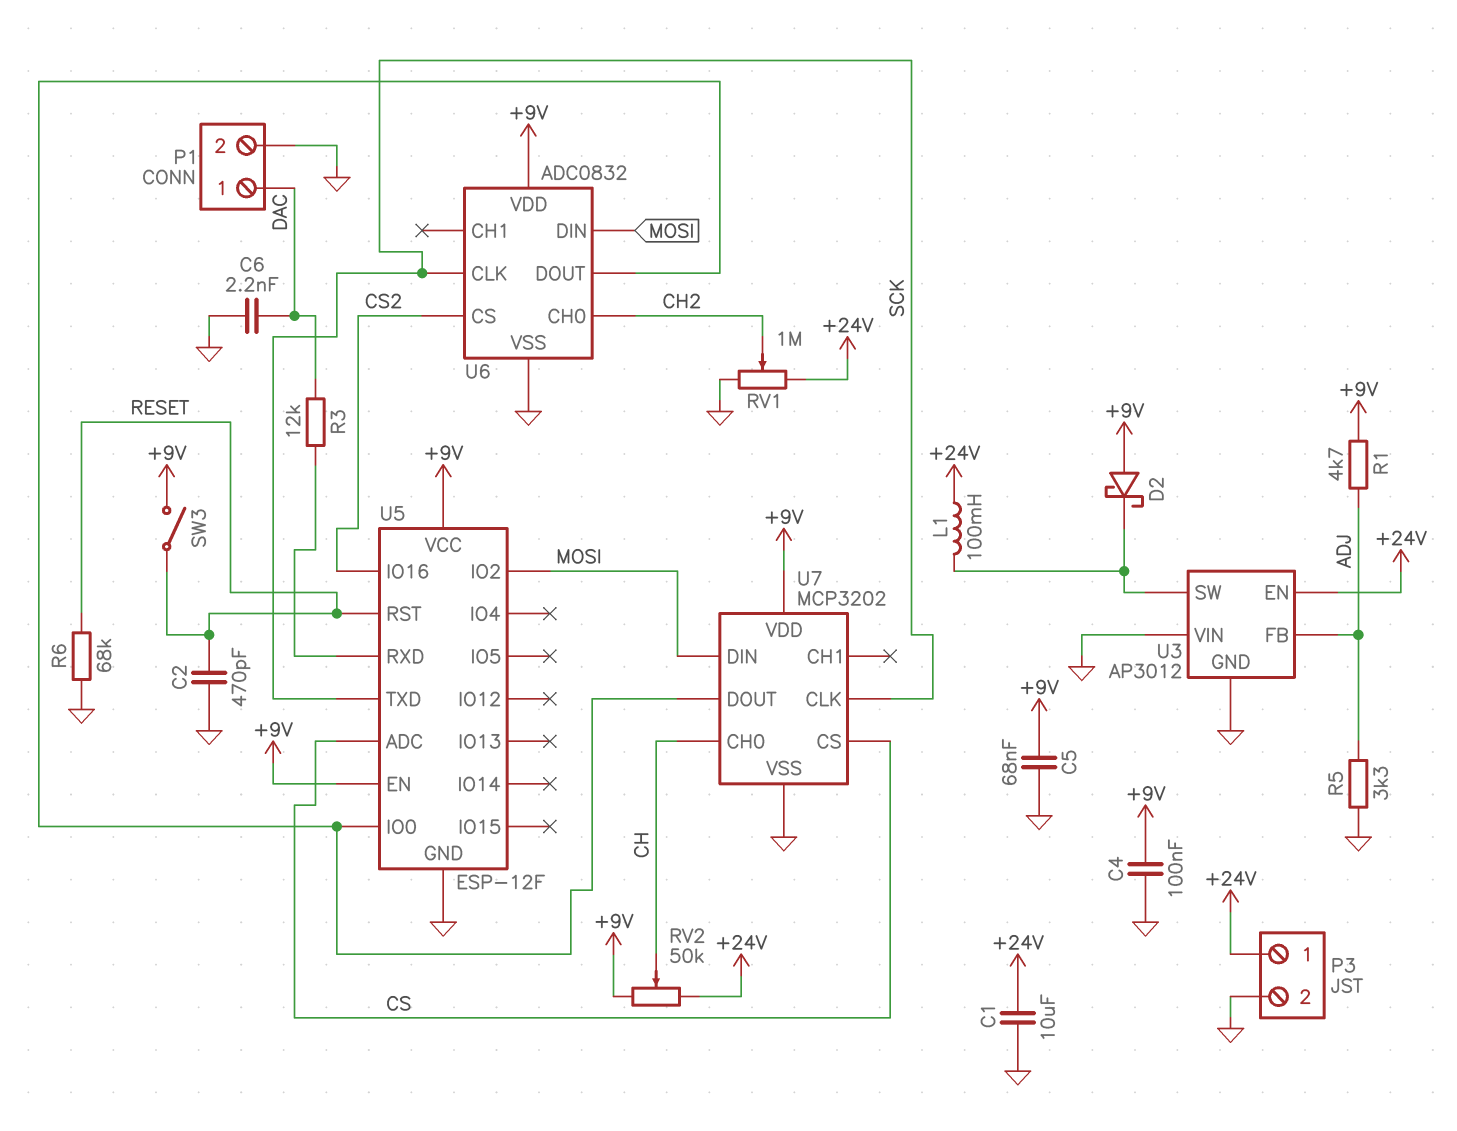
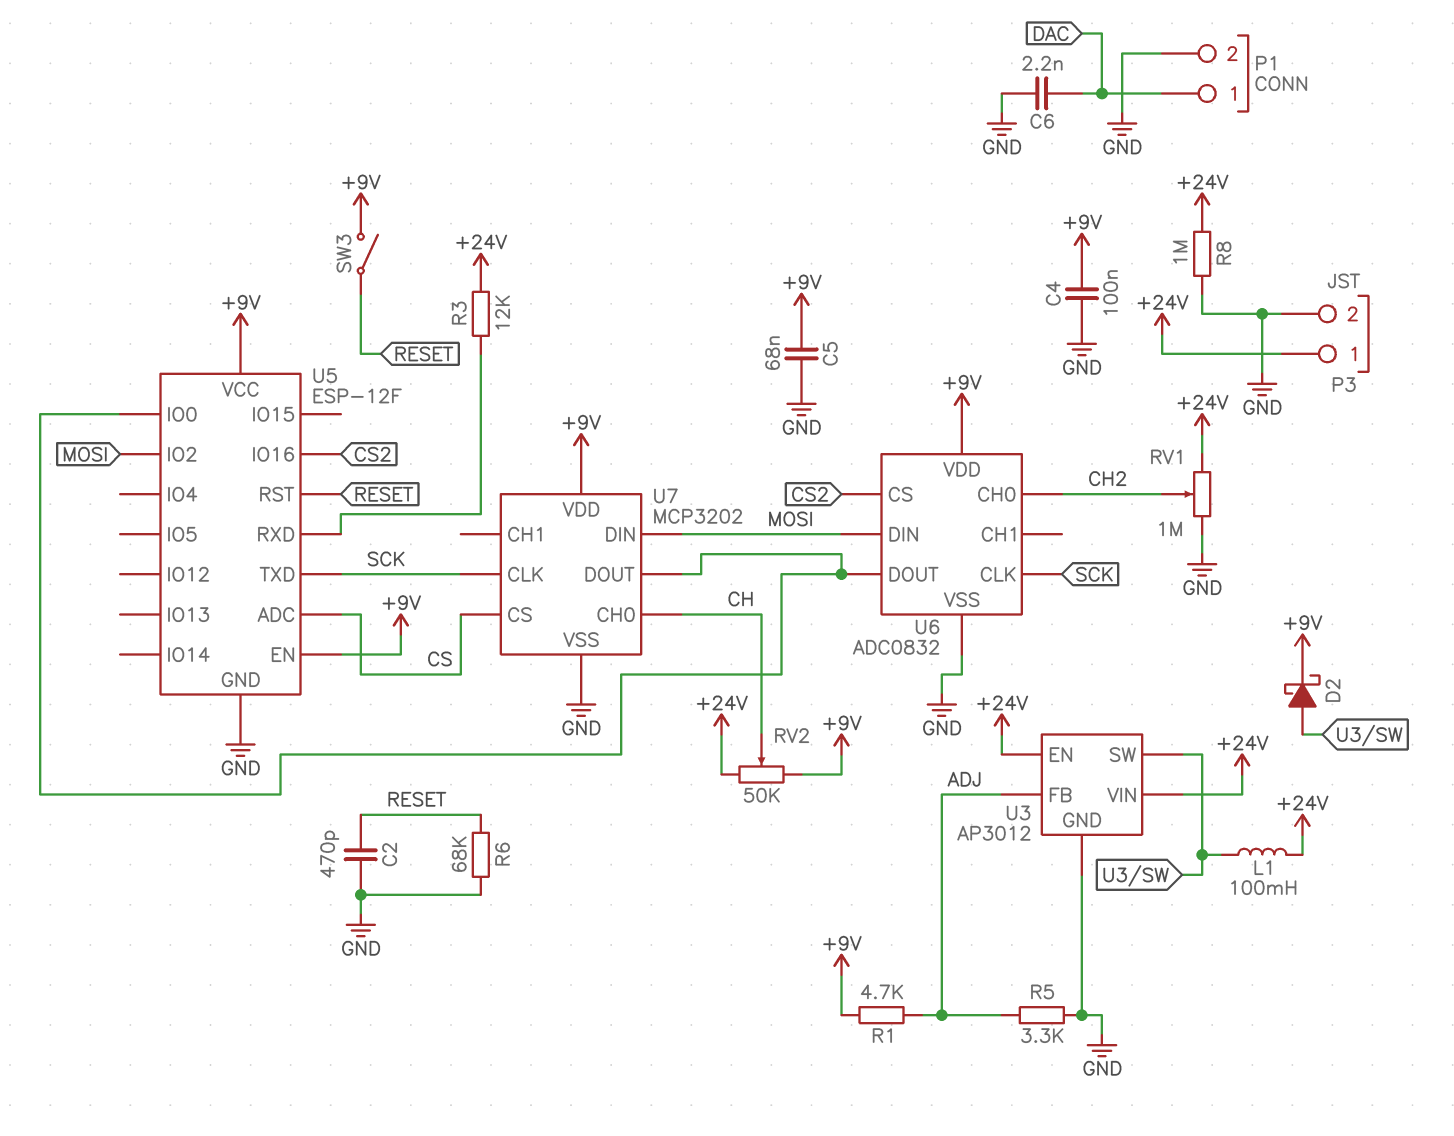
C1: 10uF (+24V, GND) -> none
D2: schottky (A +9V, K U3/SW) -> schottky (A U3/SW, K +9V)
R3: 12k (DAC, U5/RXD) -> 12k (+24V, U5/RXD)
R8: none -> 1M (+24V, GND)
U3 pin VIN: GND -> +24V

